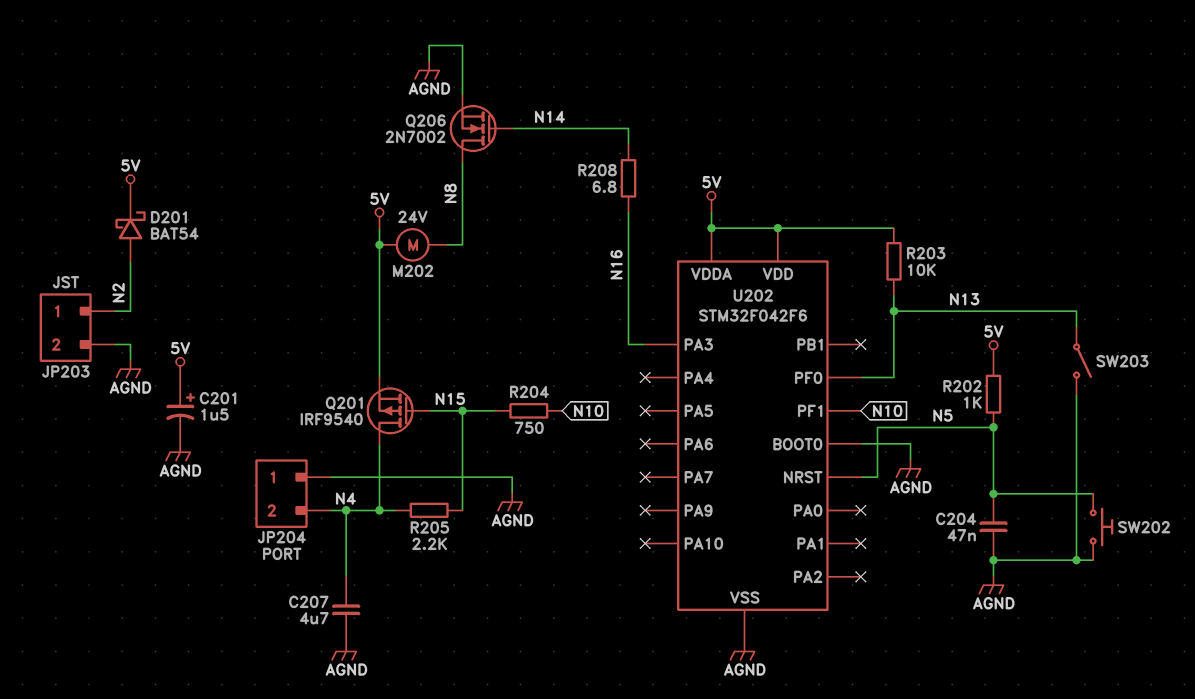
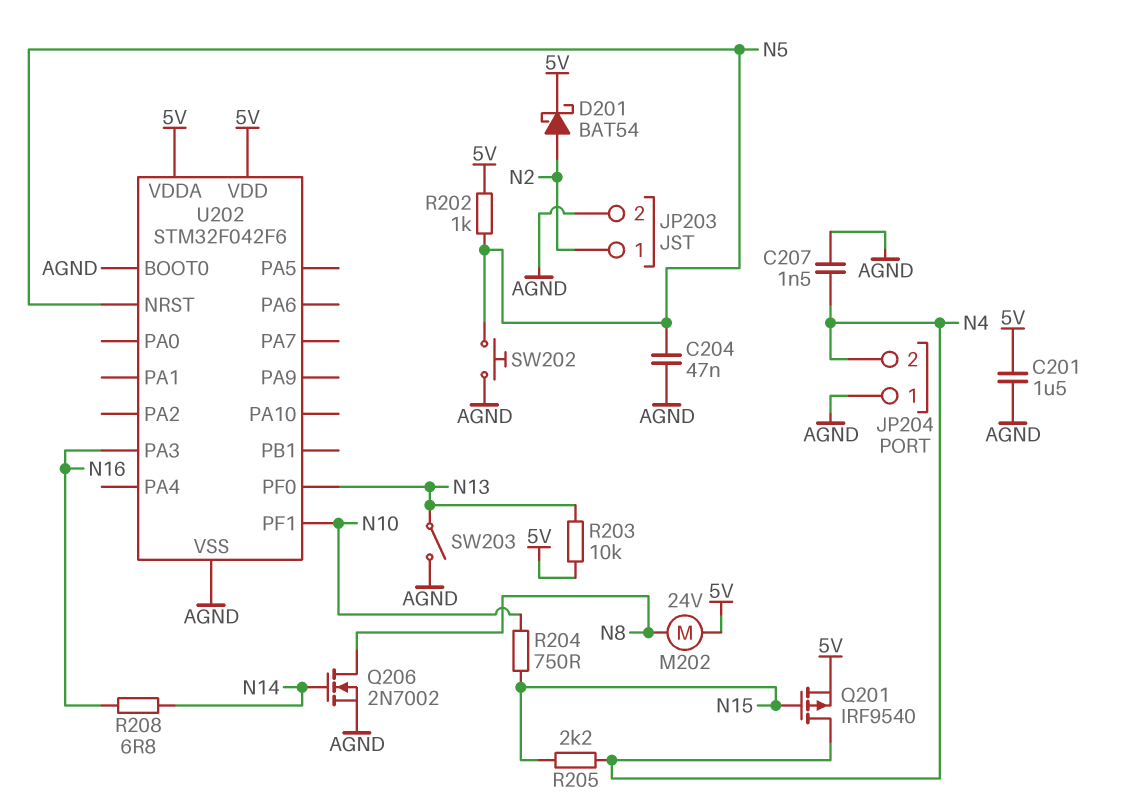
C201: 1.5uF (plus 5V, minus AGND) -> 1.5uF (5V, AGND)
C207: 4.7uF (AGND, N4) -> 1.5nF (AGND, N4)

